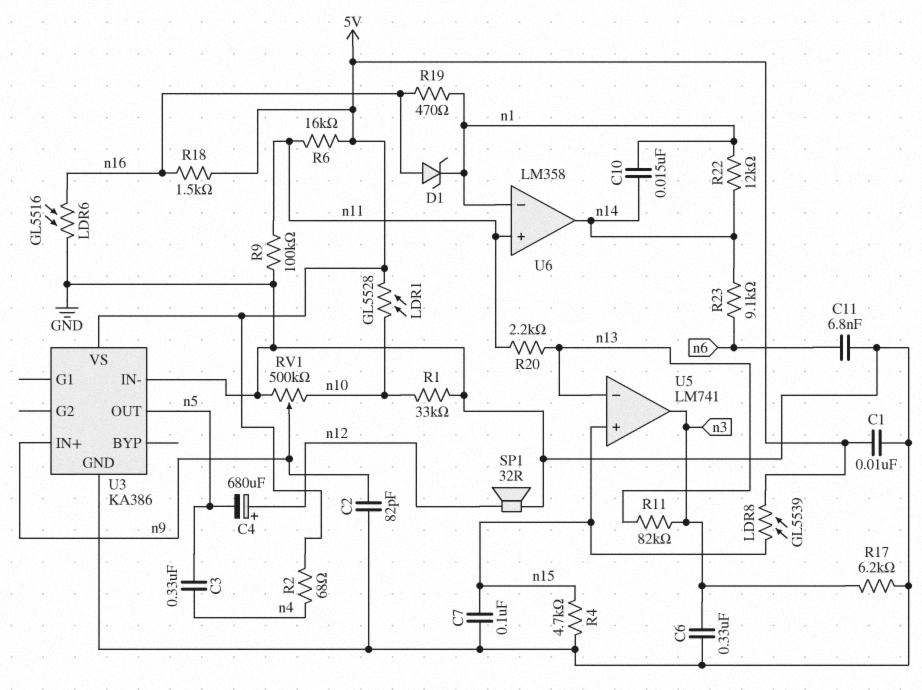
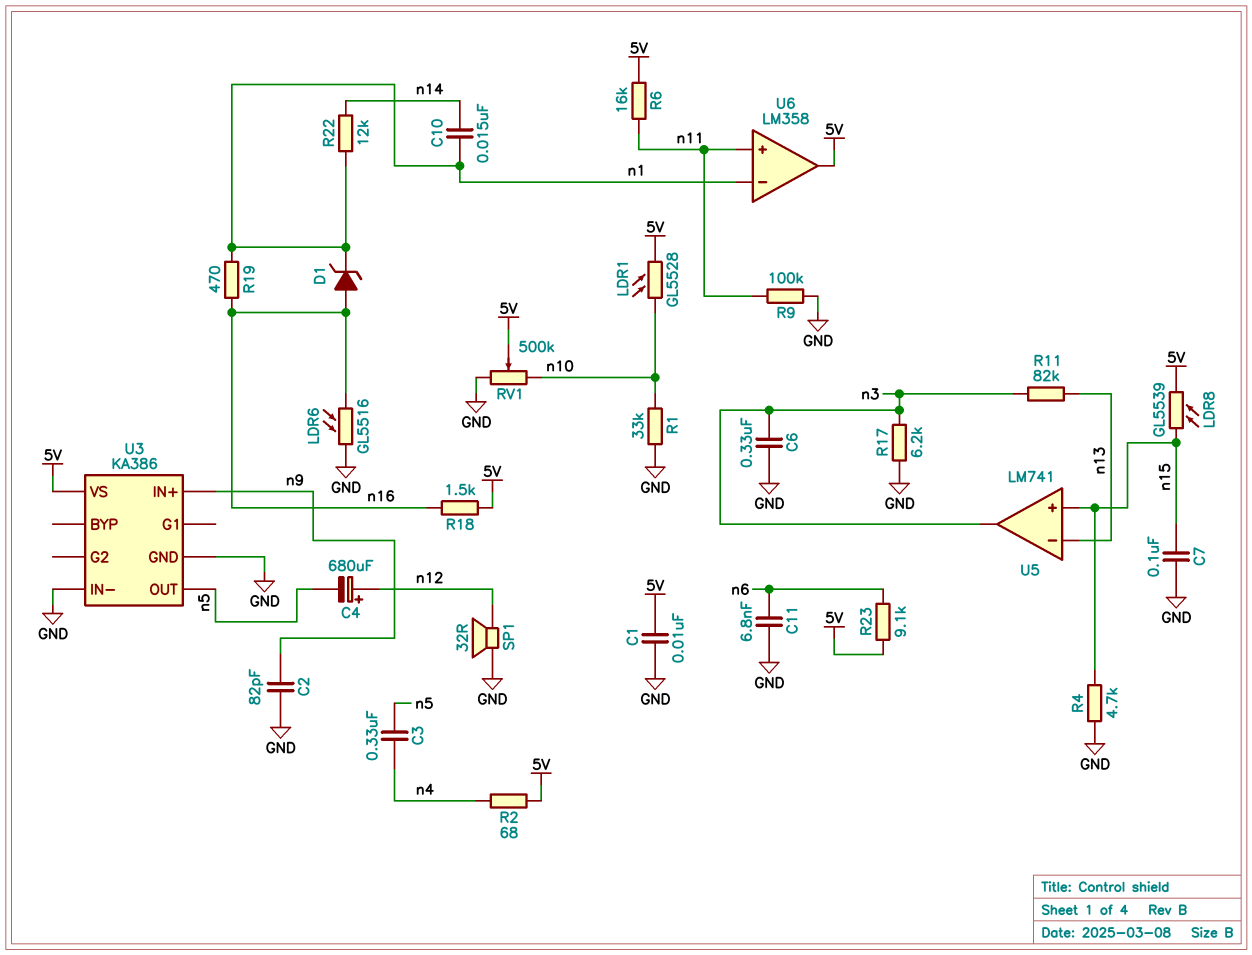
R20: 2.2k (n11, n13) -> none
R23: 9.1k (n6, n14) -> 9.1k (5V, n6)
RV1: 500k (GND, n10, wiper n9) -> 500k (GND, n10, wiper 5V)
U6 pin out: n14 -> 5V

